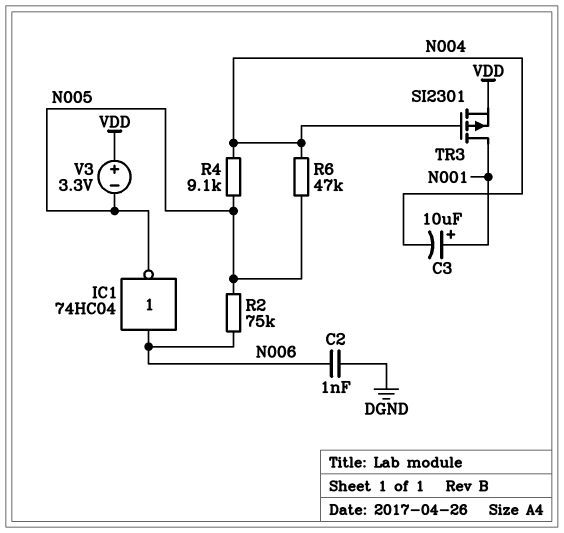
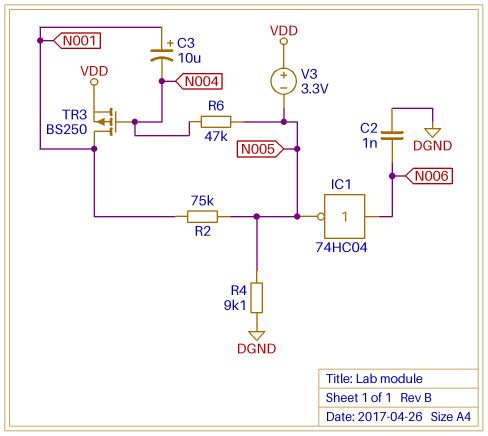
R2: 75k (N005, N006) -> 75k (N001, N005)
R4: 9.1k (N004, N005) -> 9.1k (DGND, N005)
TR3: PMOS SI2301 (G N004, D N001, S VDD) -> PMOS BS250 (G N004, D N001, S VDD)

